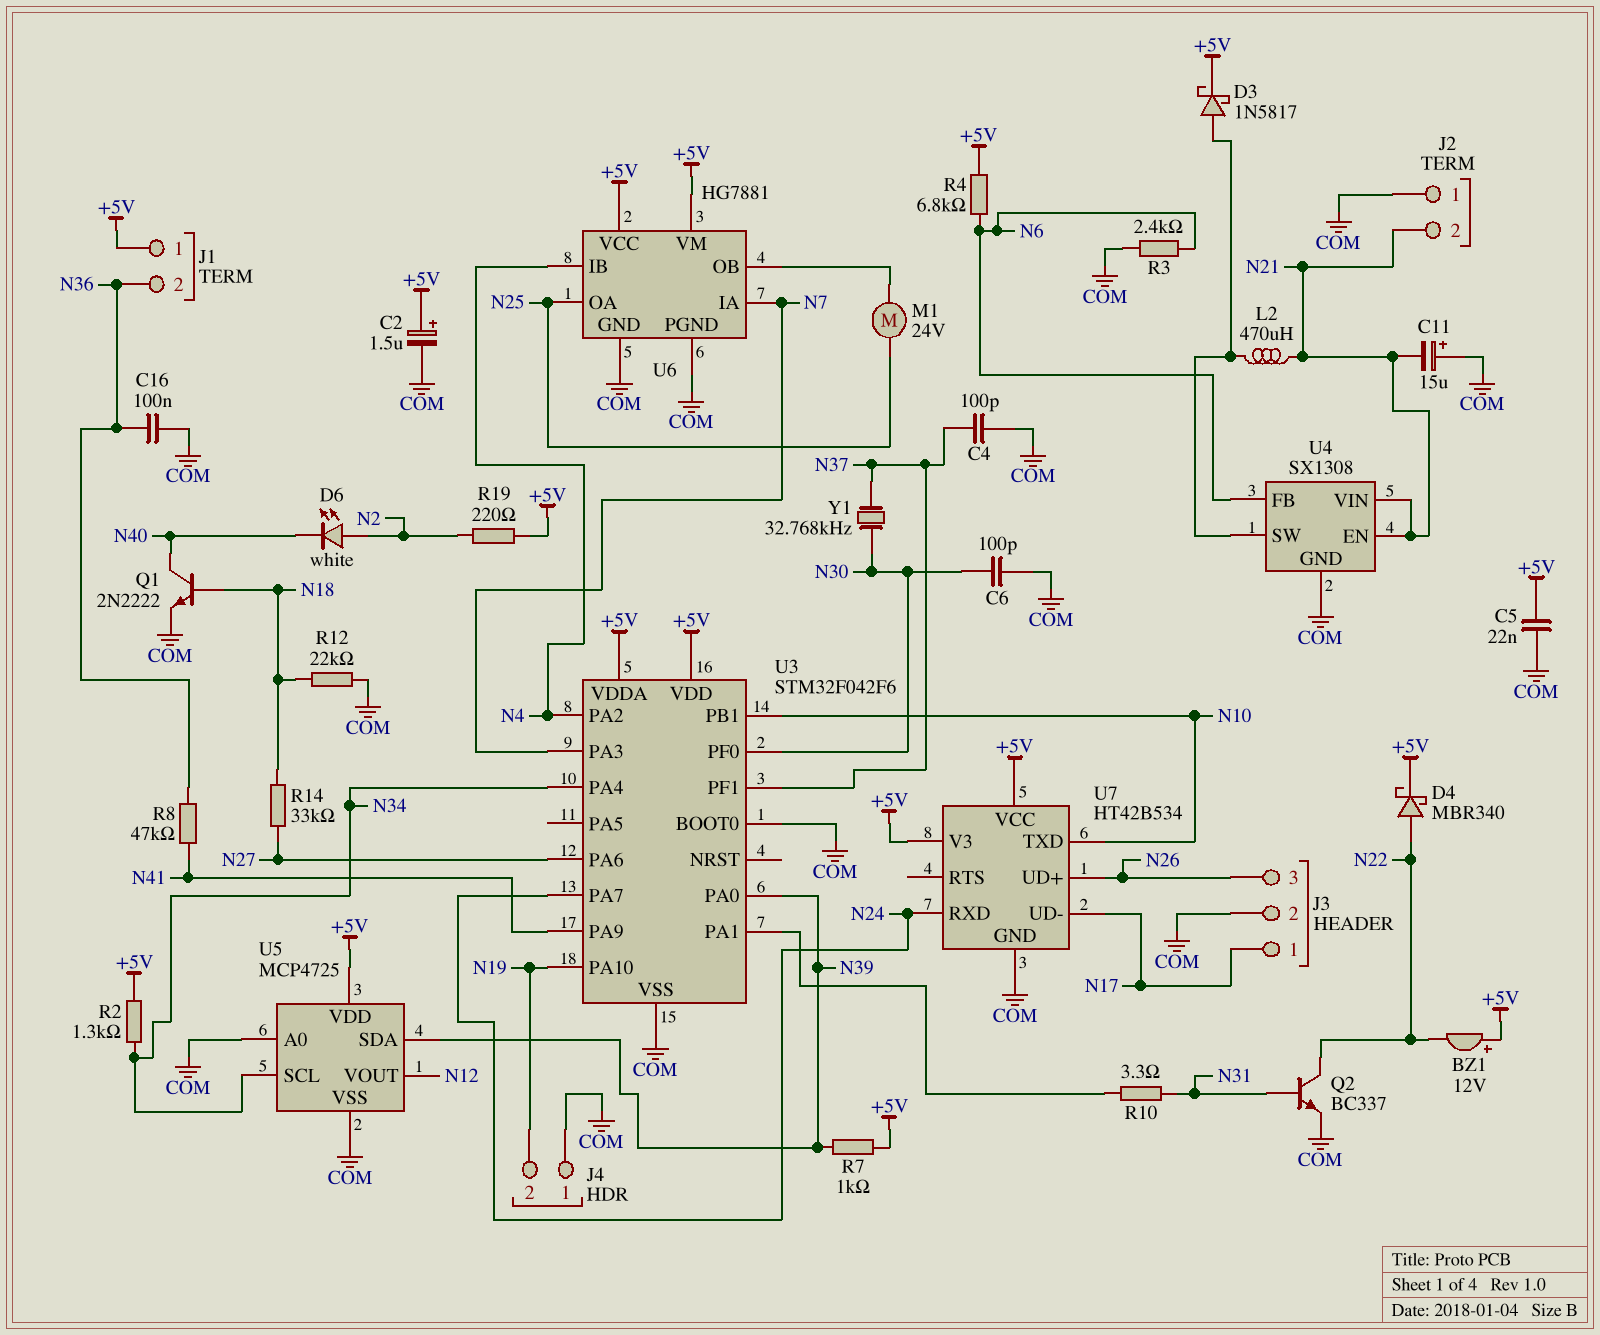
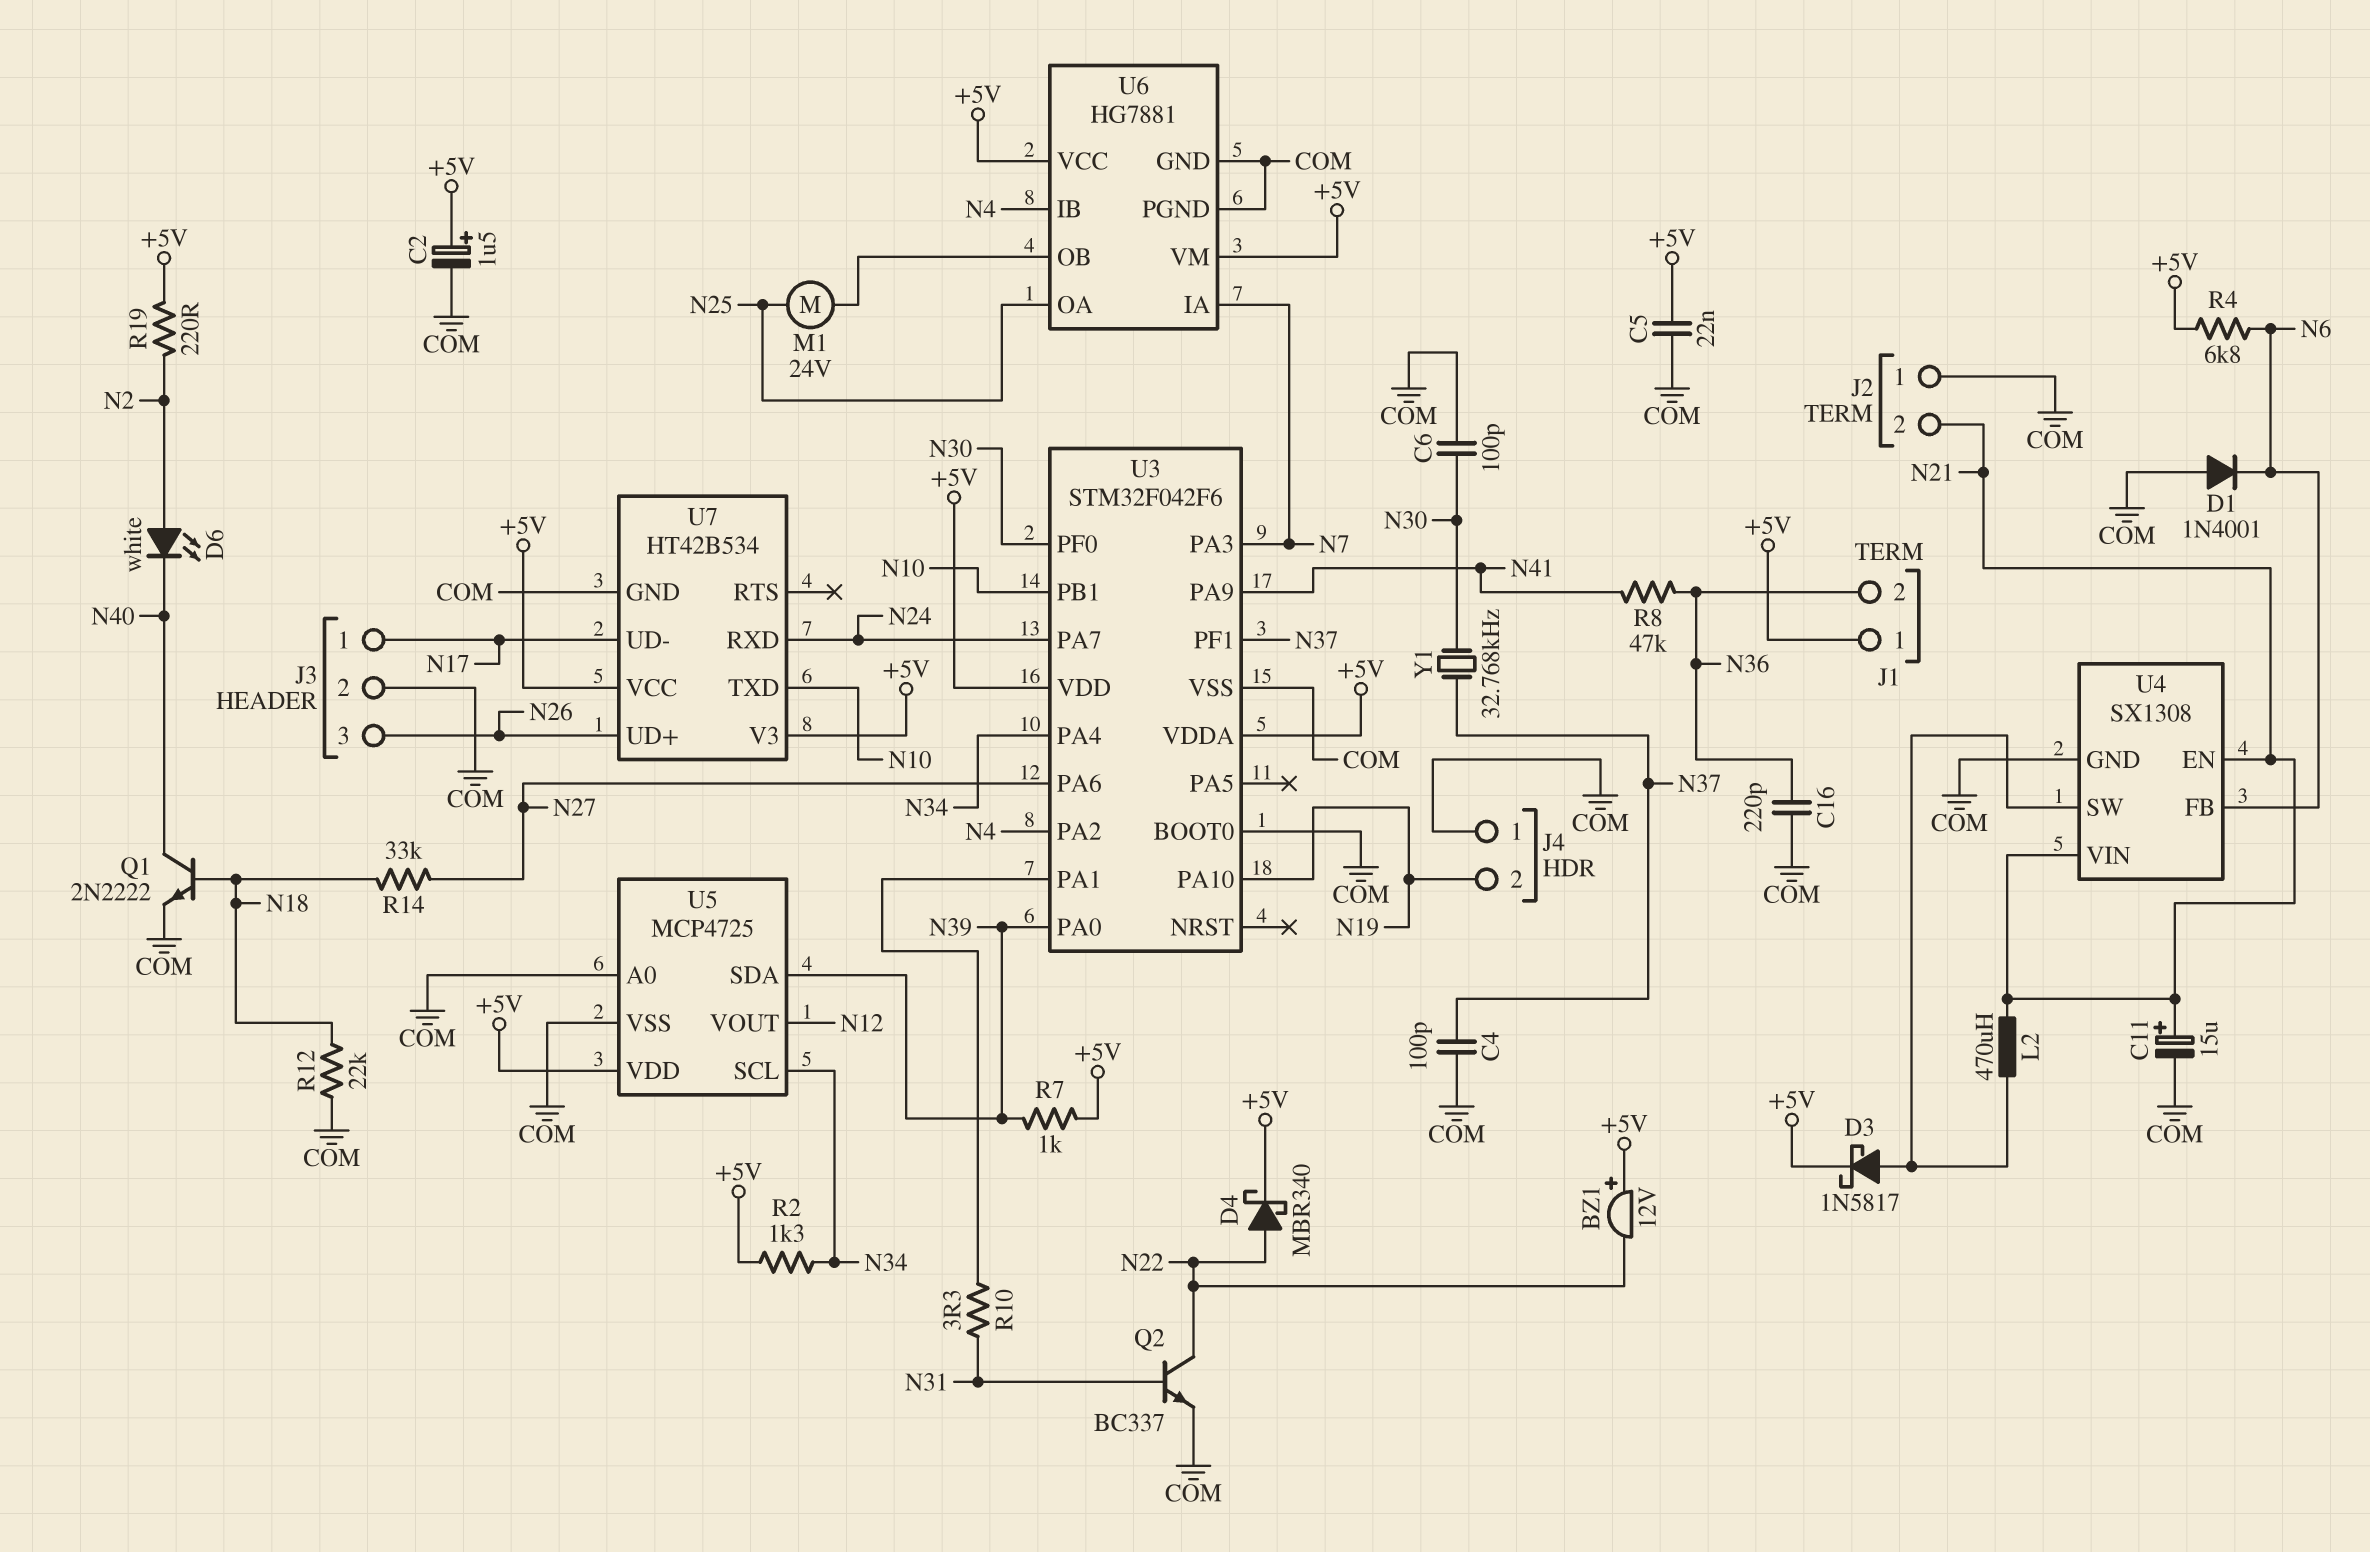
C11: 15uF (plus COM, minus N21) -> 15uF (plus N21, minus COM)
C16: 100nF (COM, N36) -> 220pF (COM, N36)
D1: none -> diode 1N4001 (A COM, K N6)
R3: 2.4k (COM, N6) -> none

